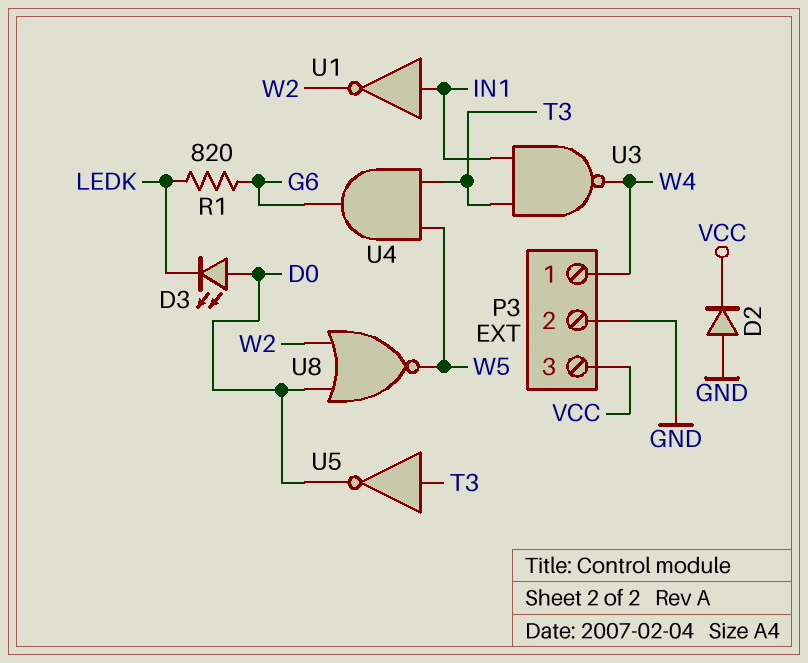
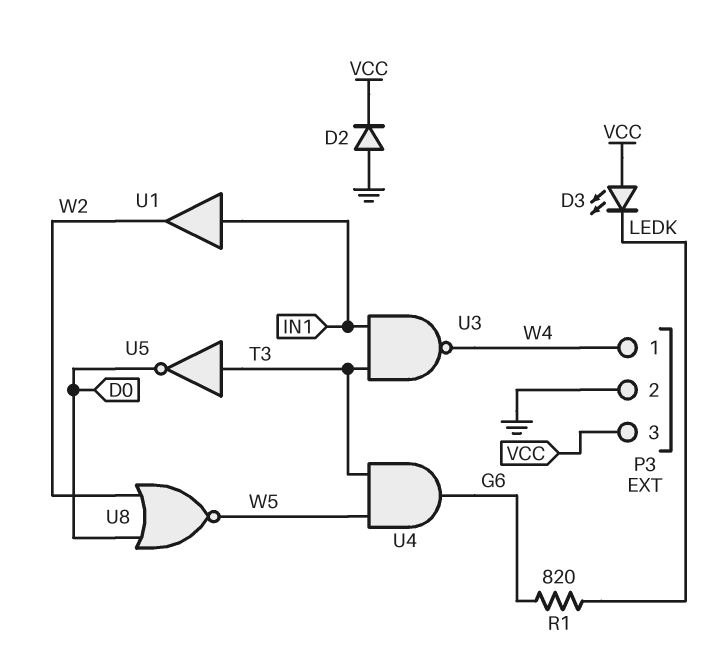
D3: LED (A D0, K LEDK) -> LED (A VCC, K LEDK)
U1: NOT (in IN1, out W2) -> buffer (in IN1, out W2)

